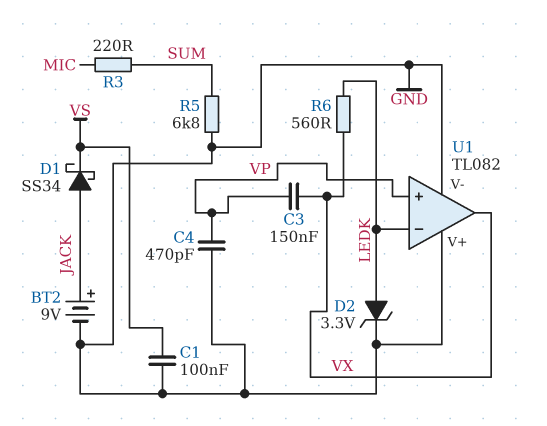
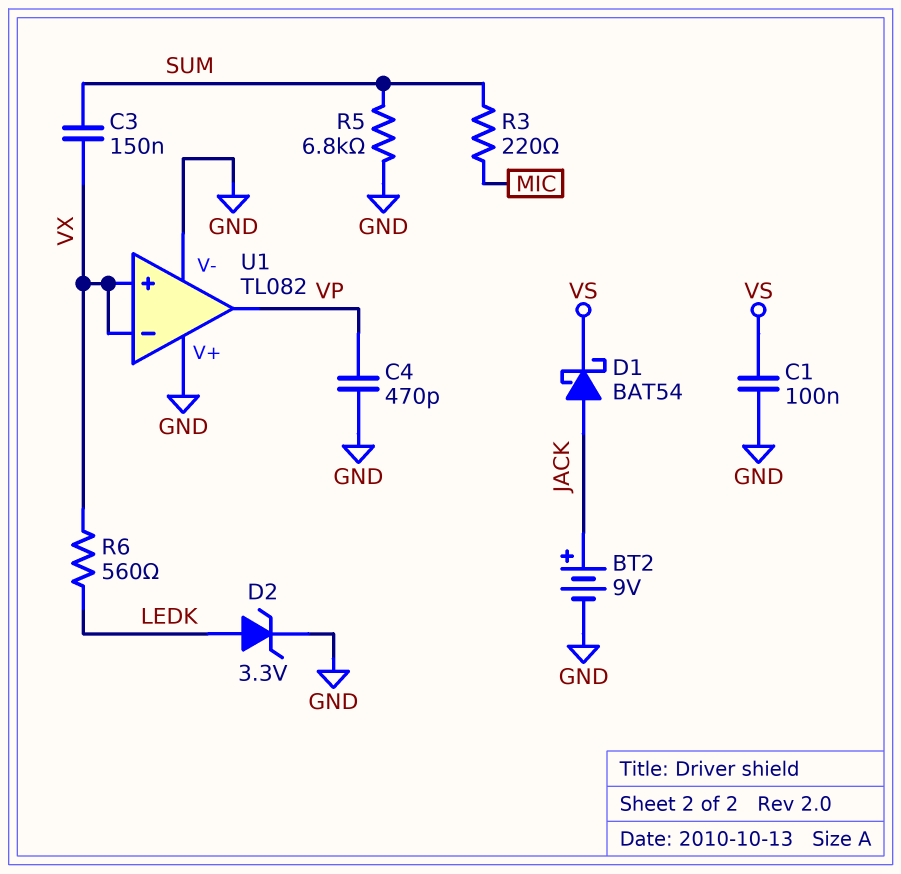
C3: 150nF (VP, VX) -> 150nF (SUM, VX)
D1: schottky SS34 (A JACK, K VS) -> schottky BAT54 (A JACK, K VS)
U1 pin in+: VP -> VX
U1 pin in-: LEDK -> VX
U1 pin out: VX -> VP

